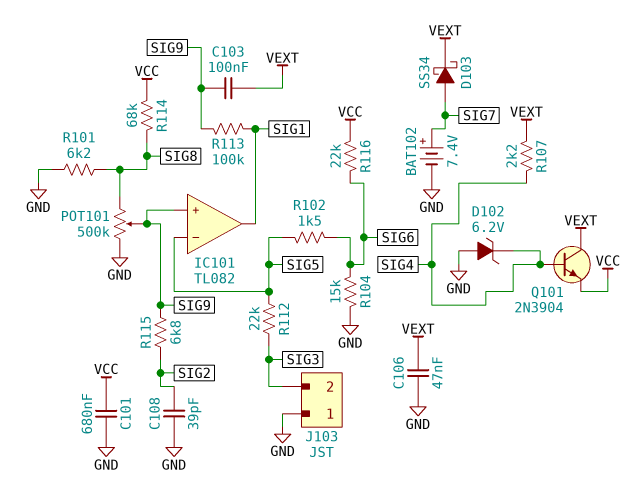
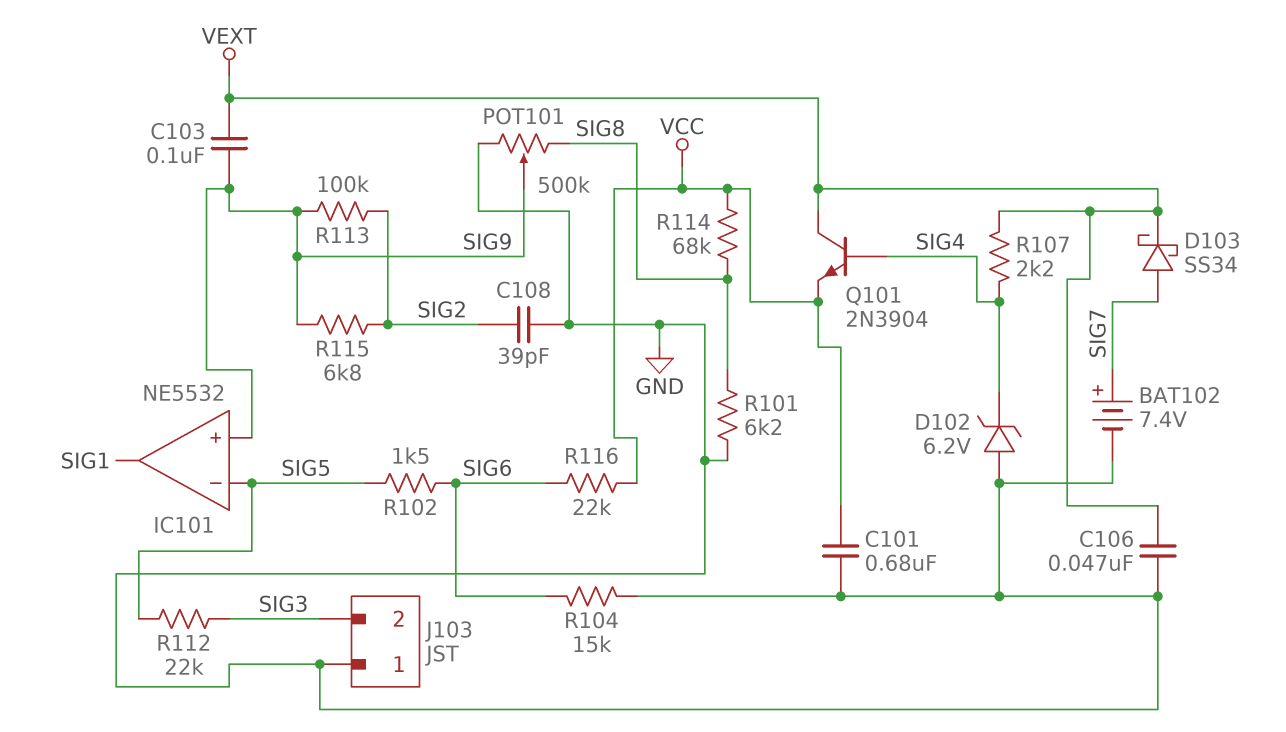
IC101: TL082 -> NE5532
R113: 100k (SIG1, SIG9) -> 100k (SIG2, SIG9)

